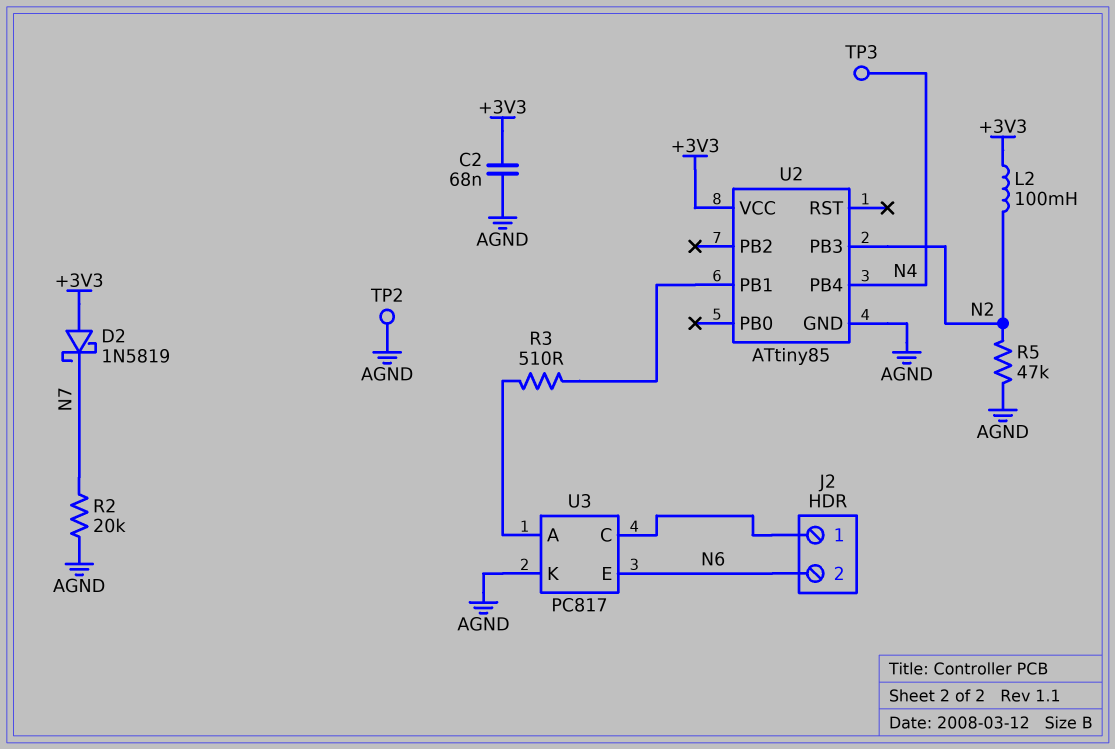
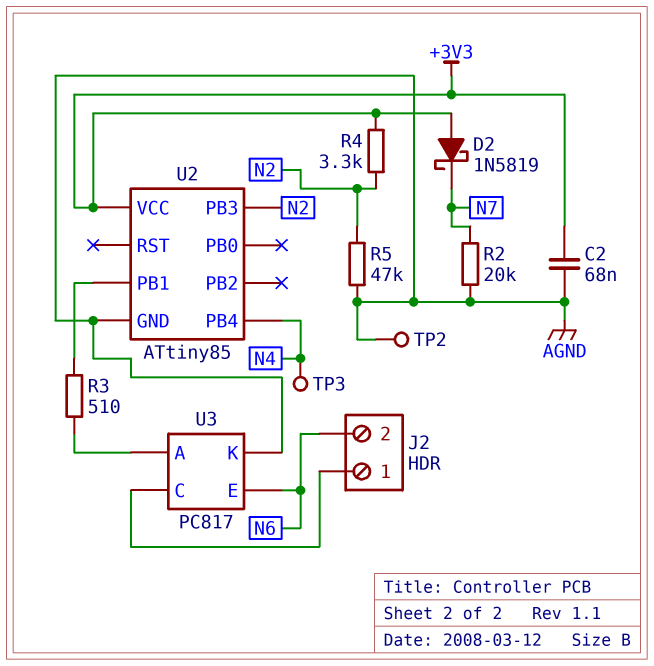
L2: 100mH (+3V3, N2) -> none
R4: none -> 3.3k (+3V3, N2)

